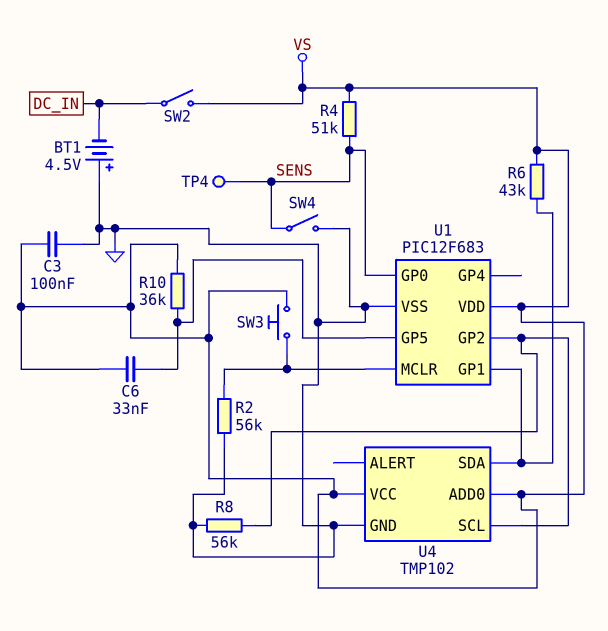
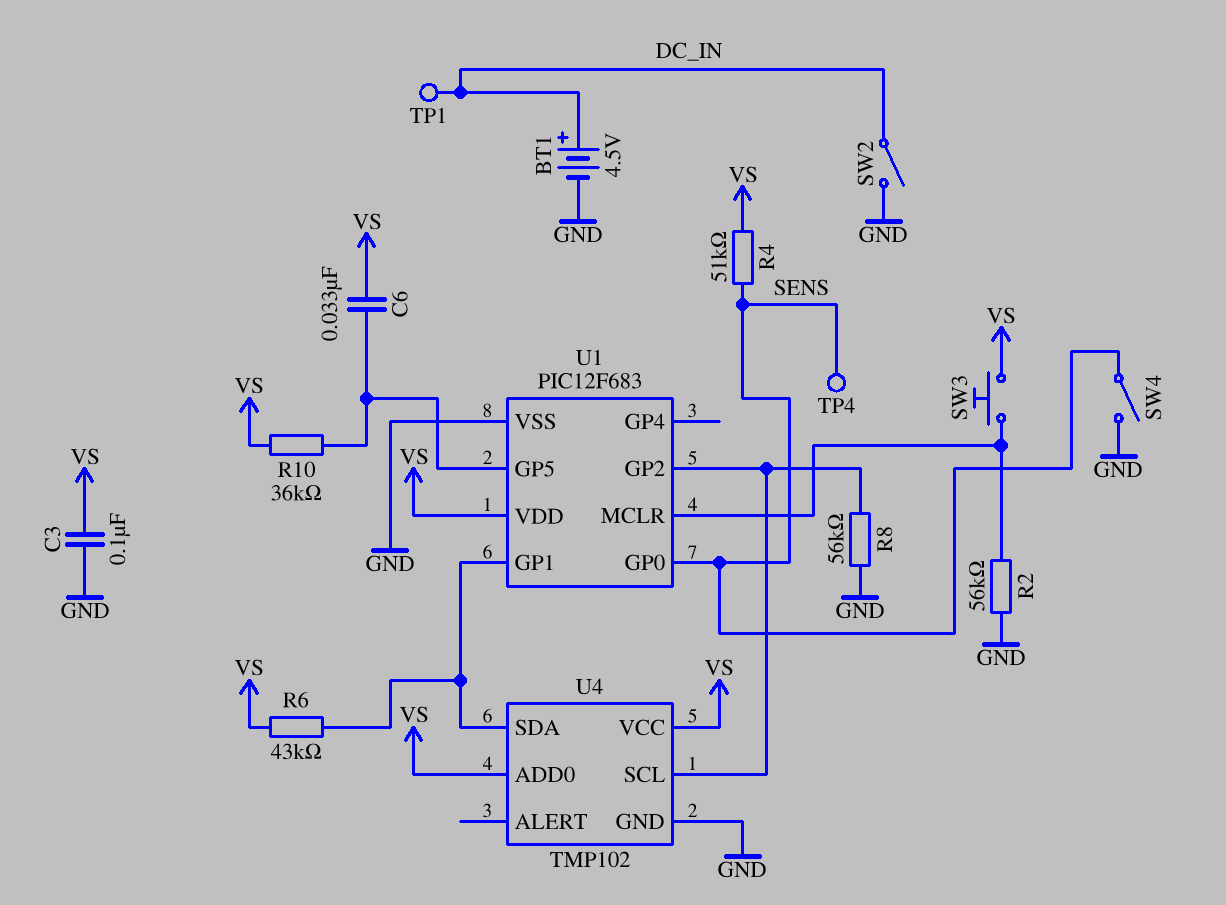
BT1: 4.5V (plus GND, minus DC_IN) -> 4.5V (plus DC_IN, minus GND)
SW2: switch (DC_IN, VS) -> switch (DC_IN, GND)
TP1: none -> test point (DC_IN)

